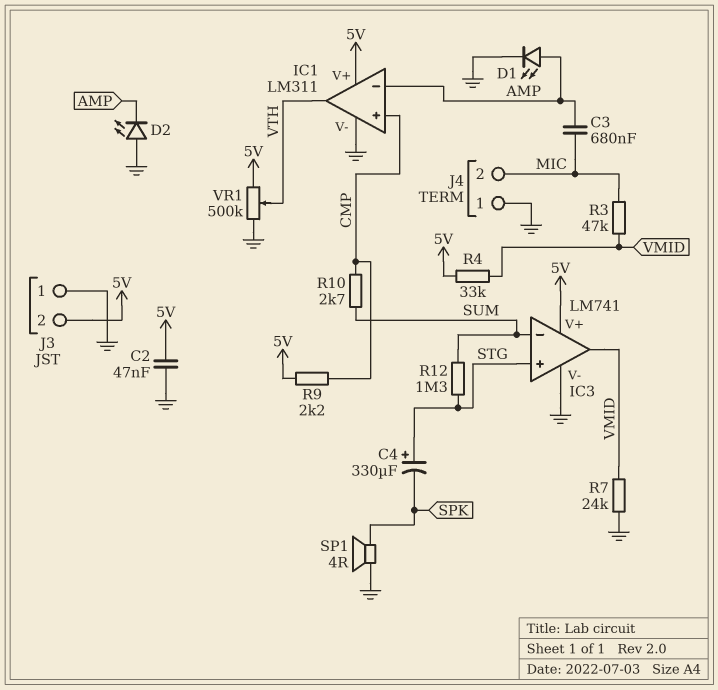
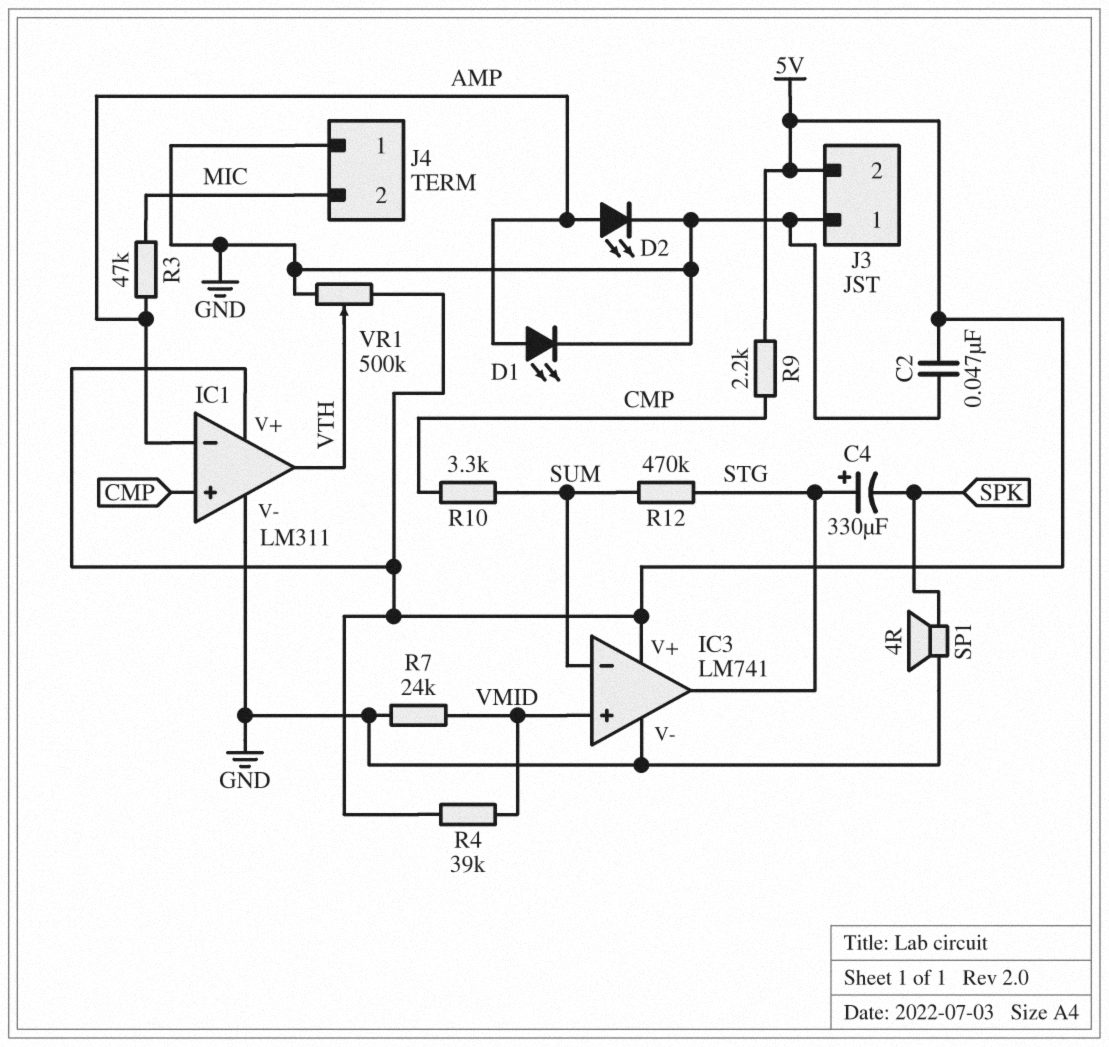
C3: 680nF (AMP, MIC) -> none
D2: LED (A GND, K AMP) -> LED (A AMP, K GND)
IC3 pin in+: STG -> VMID
IC3 pin out: VMID -> STG
R3: 47k (MIC, VMID) -> 47k (AMP, MIC)
R4: 33k (5V, VMID) -> 39k (5V, VMID)
R10: 2.7k (CMP, SUM) -> 3.3k (CMP, SUM)
R12: 1.3M (STG, SUM) -> 470k (STG, SUM)

